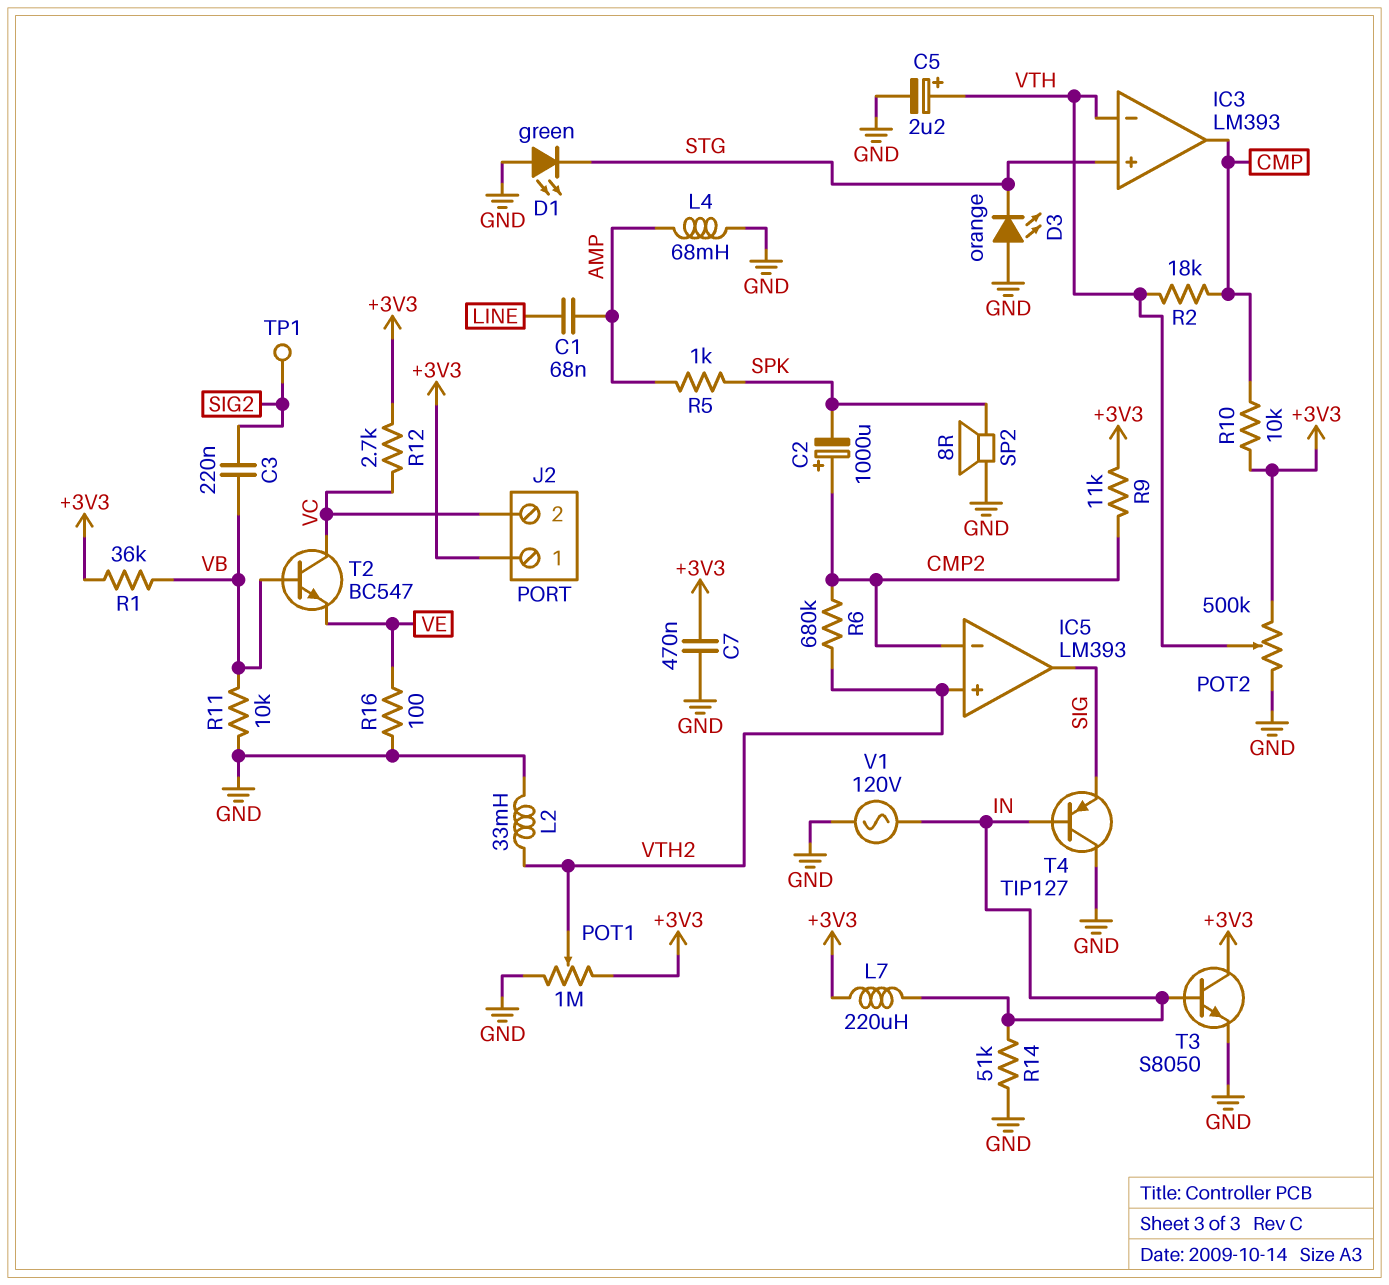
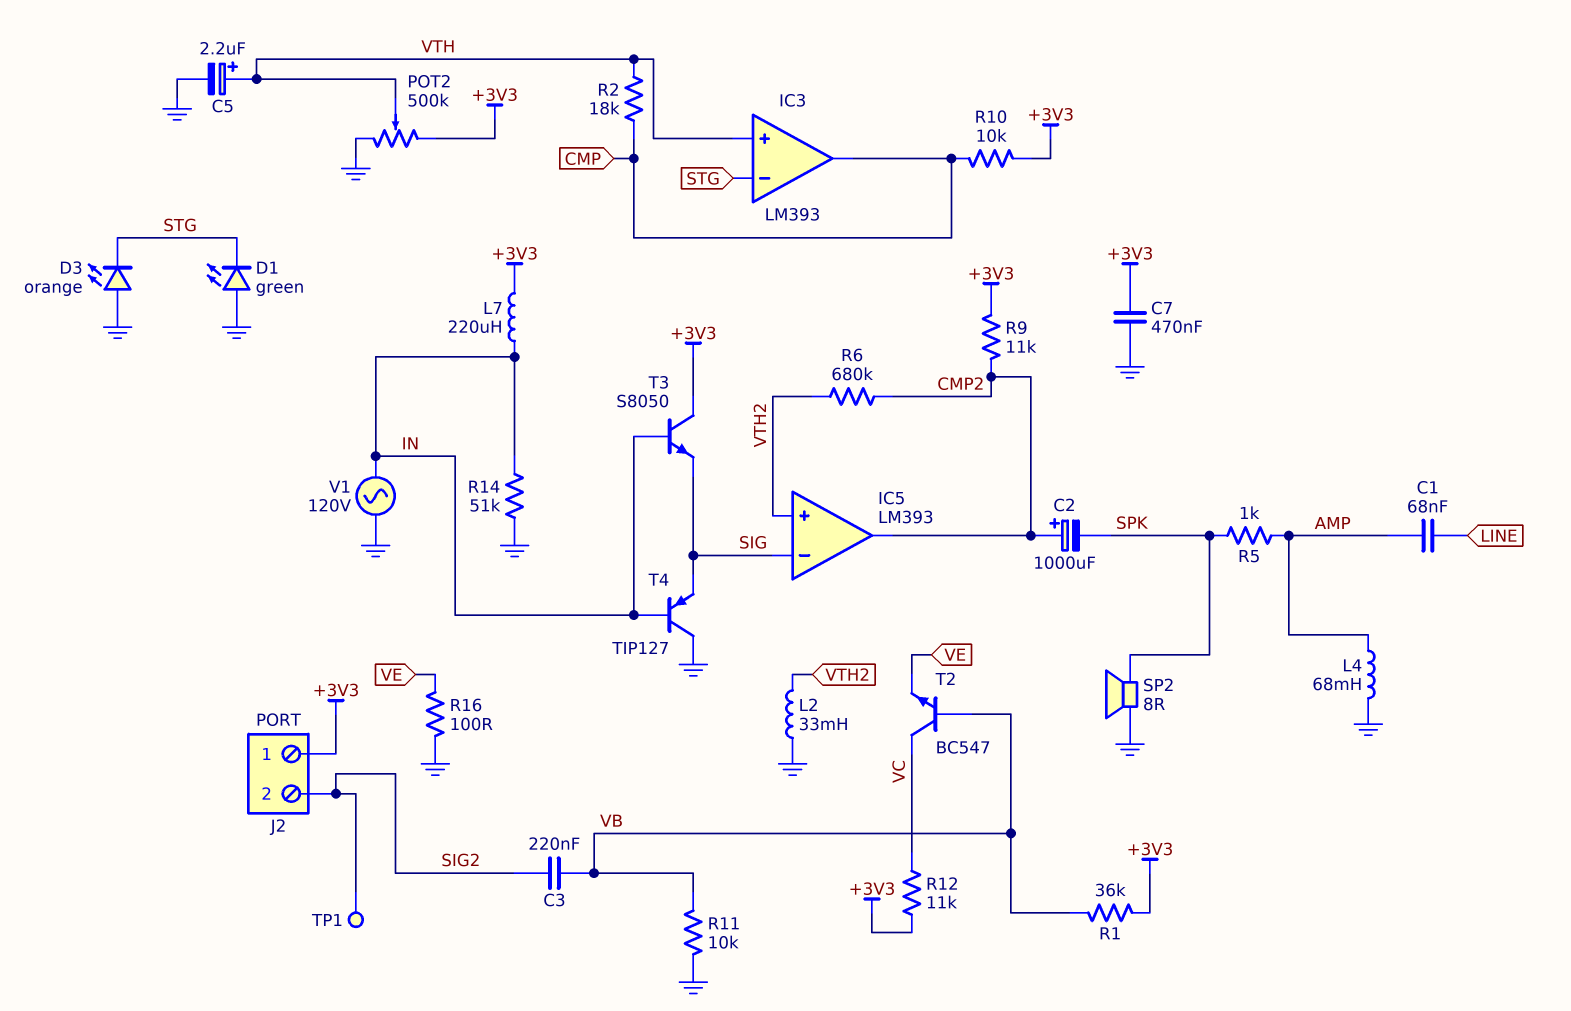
IC3 pin in+: STG -> VTH
IC3 pin in-: VTH -> STG
IC5 pin in-: CMP2 -> SIG
IC5 pin out: SIG -> CMP2
J2 pin 2: VC -> SIG2
POT1: 1M (+3V3, GND, wiper VTH2) -> none
R12: 2.7k (+3V3, VC) -> 11k (+3V3, VC)
T3: NPN S8050 (B IN, C +3V3, E GND) -> NPN S8050 (B IN, C +3V3, E SIG)

